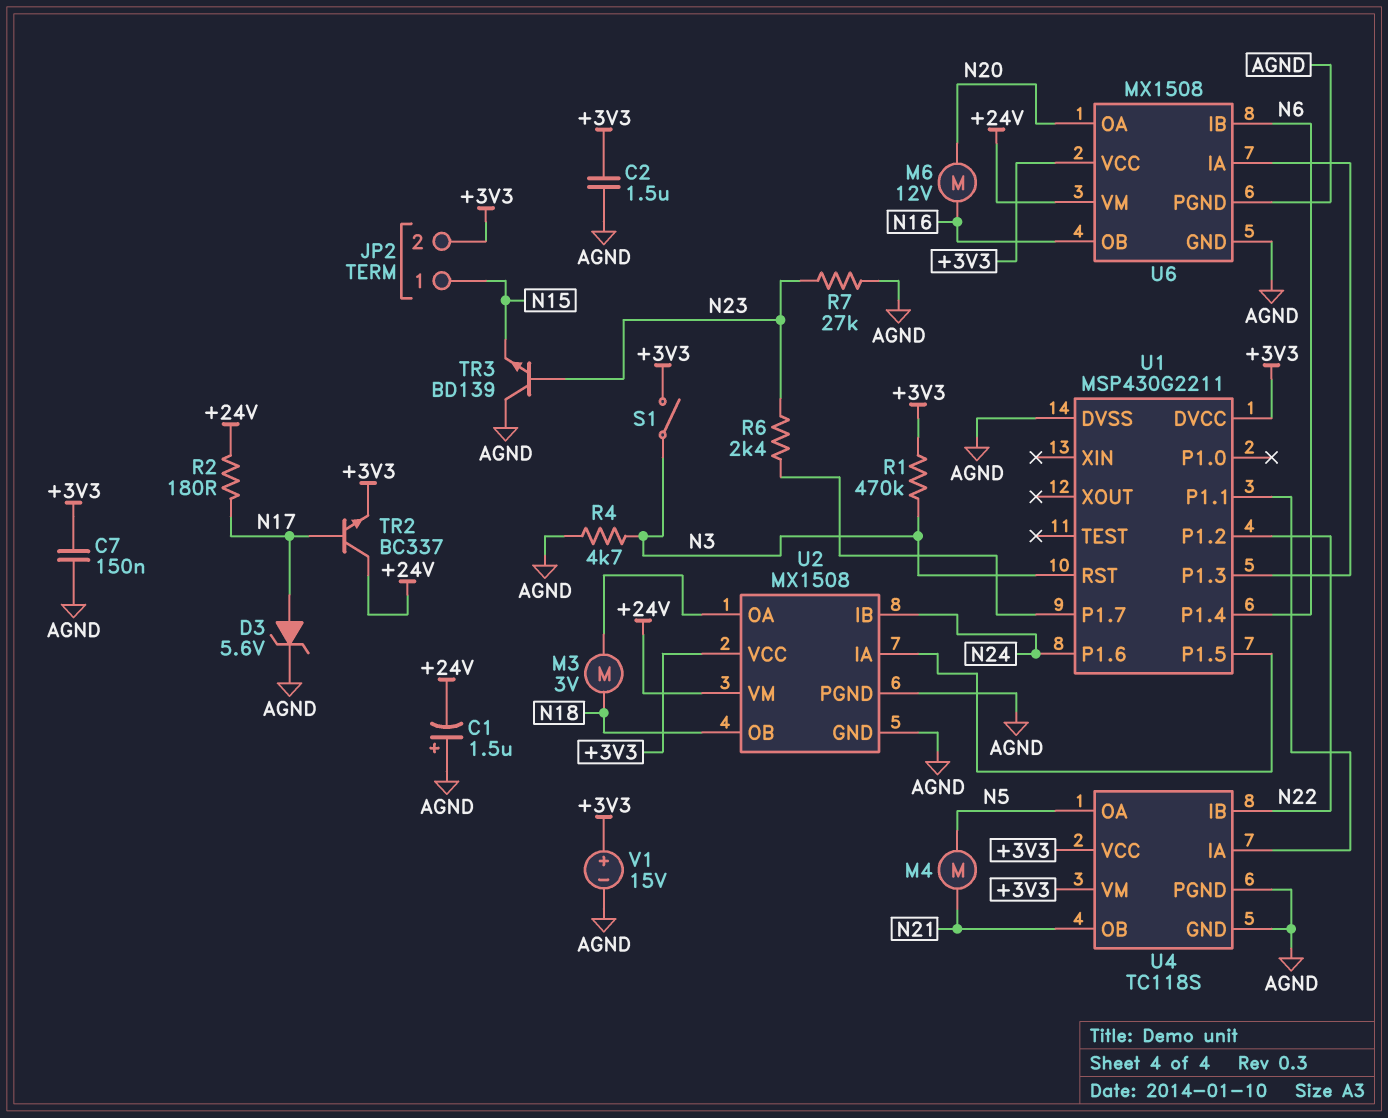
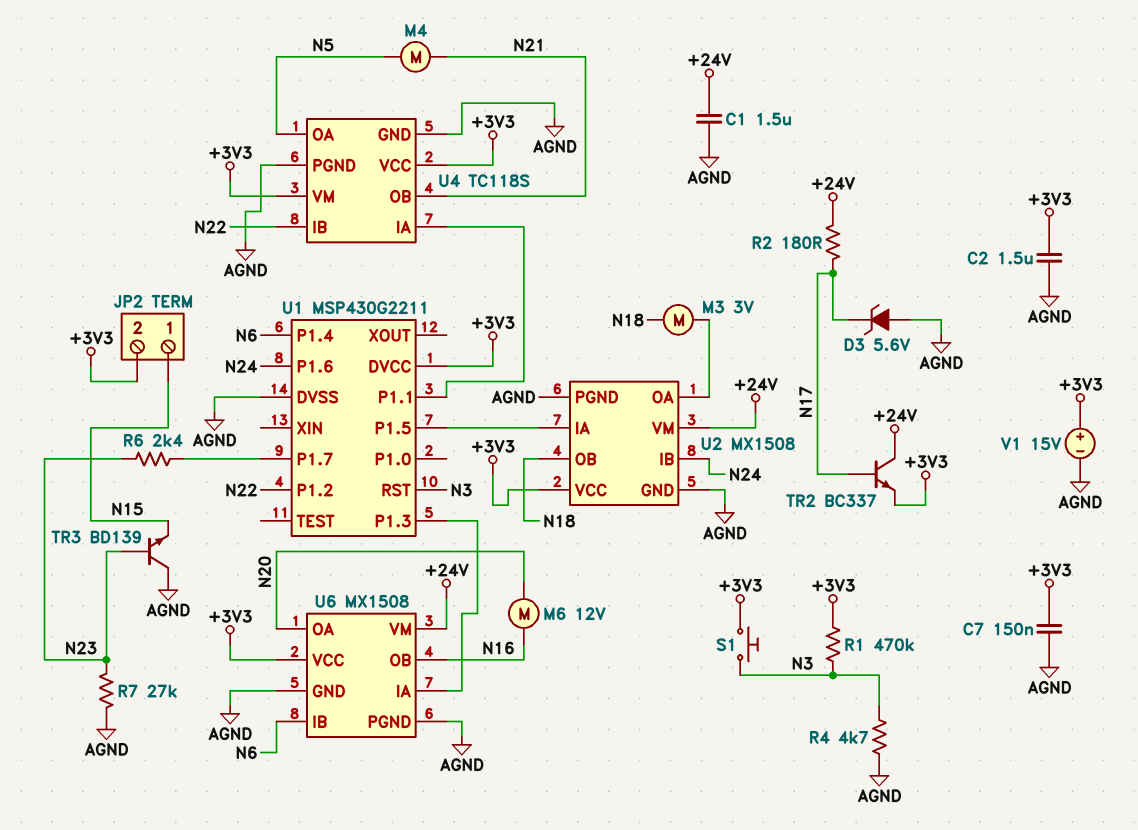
C1: 1.5uF (plus AGND, minus +24V) -> 1.5uF (+24V, AGND)
D3: zener 5.6V (A N17, K AGND) -> zener 5.6V (A AGND, K N17)
S1: switch (+3V3, N3) -> button (+3V3, N3)

